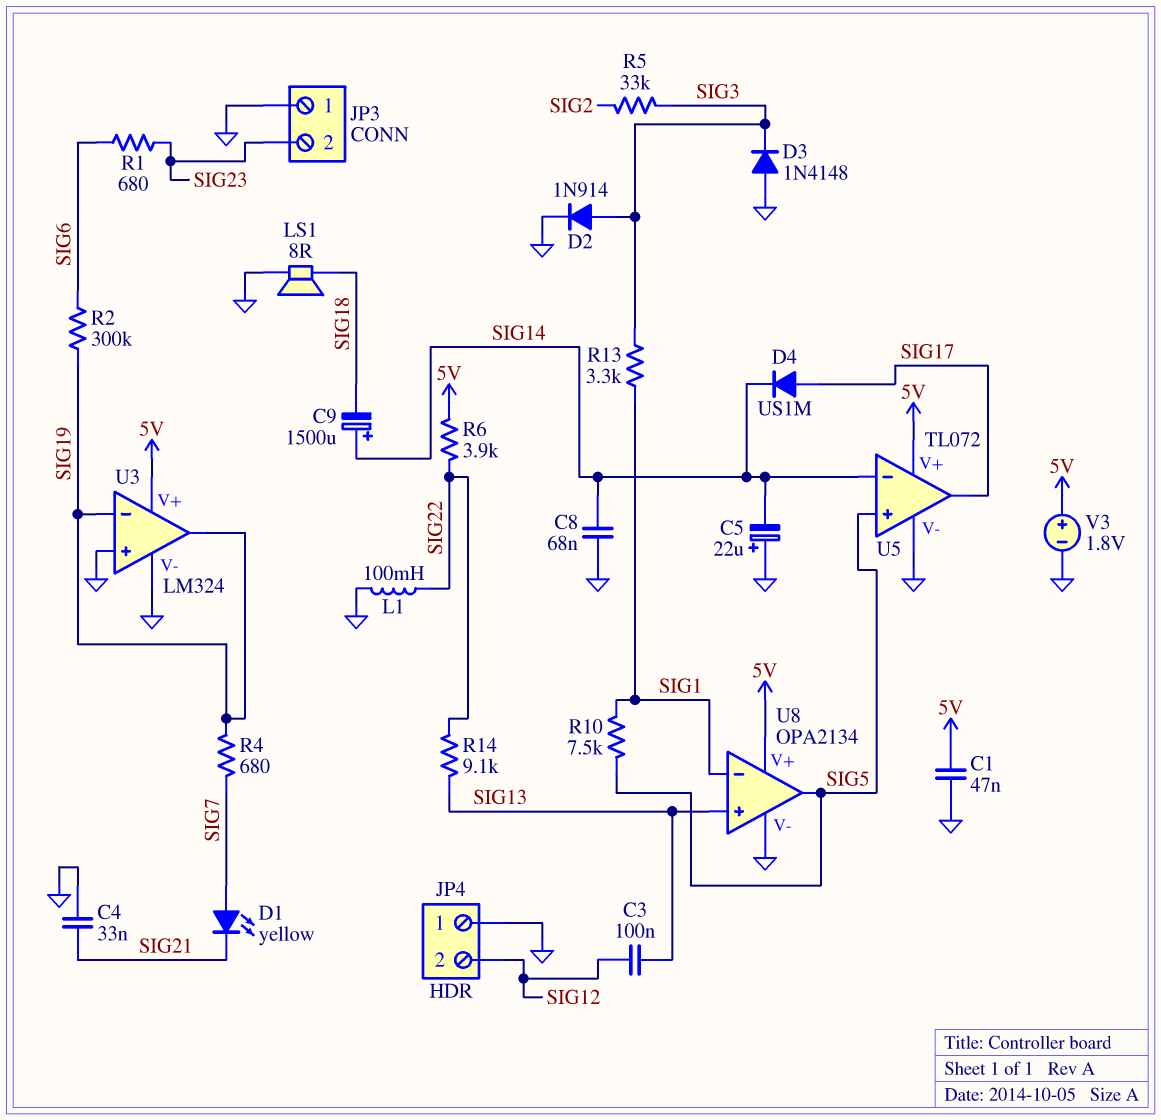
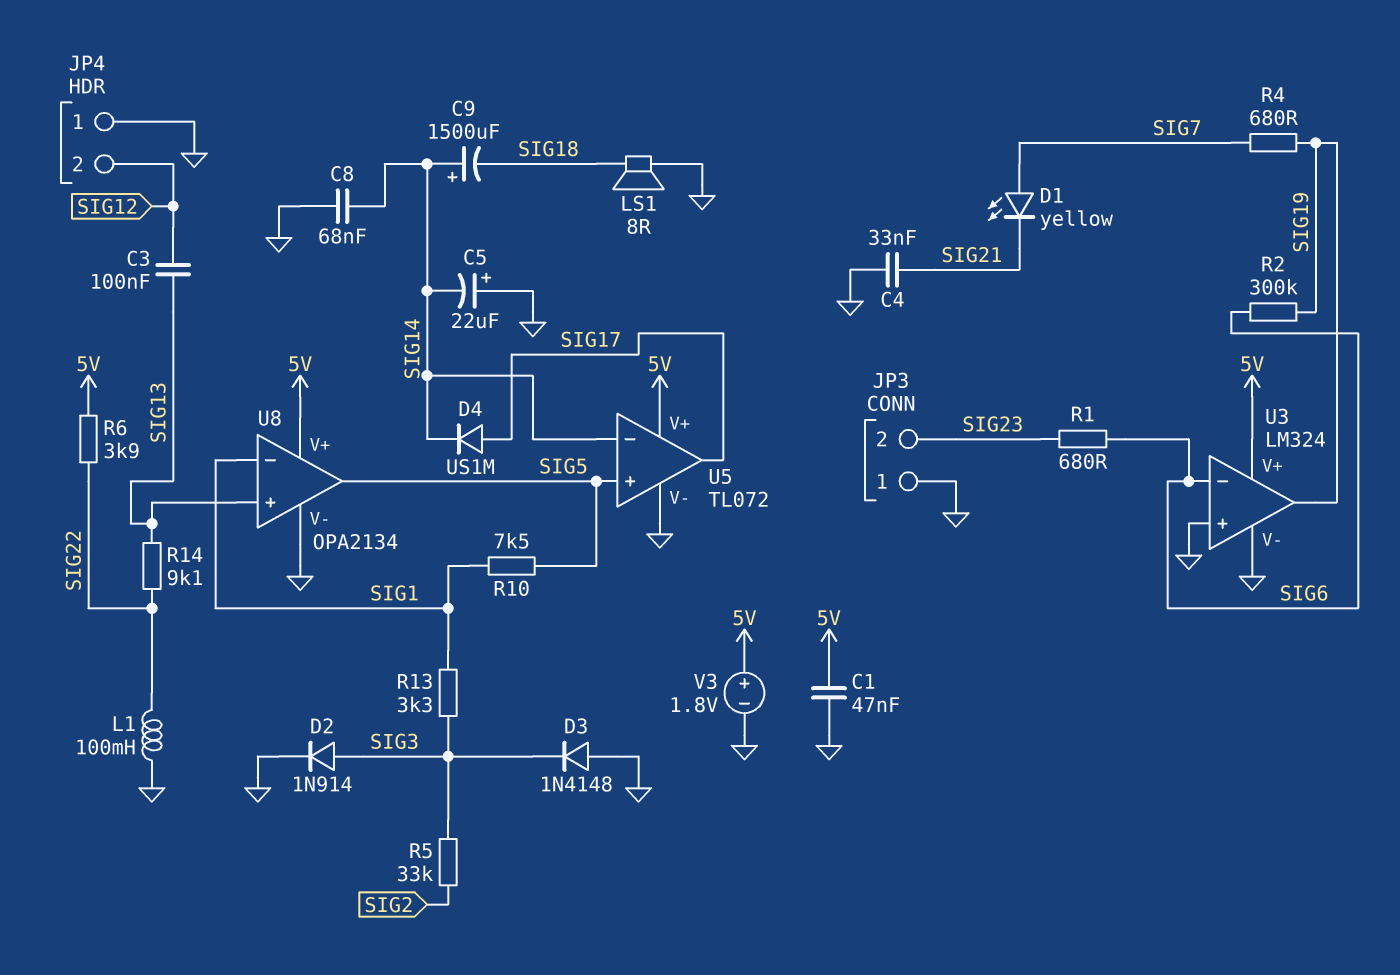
U3 pin in-: SIG19 -> SIG6

